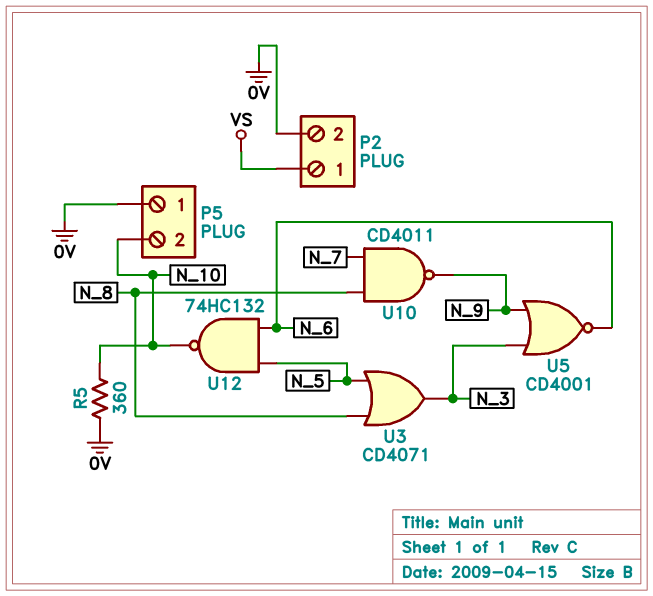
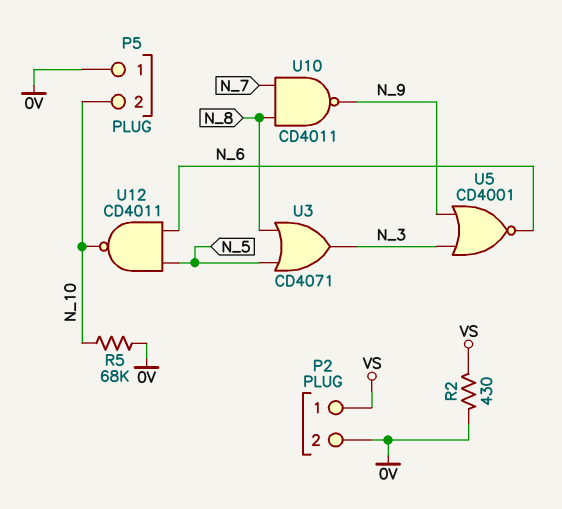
R2: none -> 430 (0V, VS)
R5: 360 (0V, N_10) -> 68k (0V, N_10)
U12: NAND 74HC132 (in N_5, in N_6, out N_10) -> NAND CD4011 (in N_5, in N_6, out N_10)

